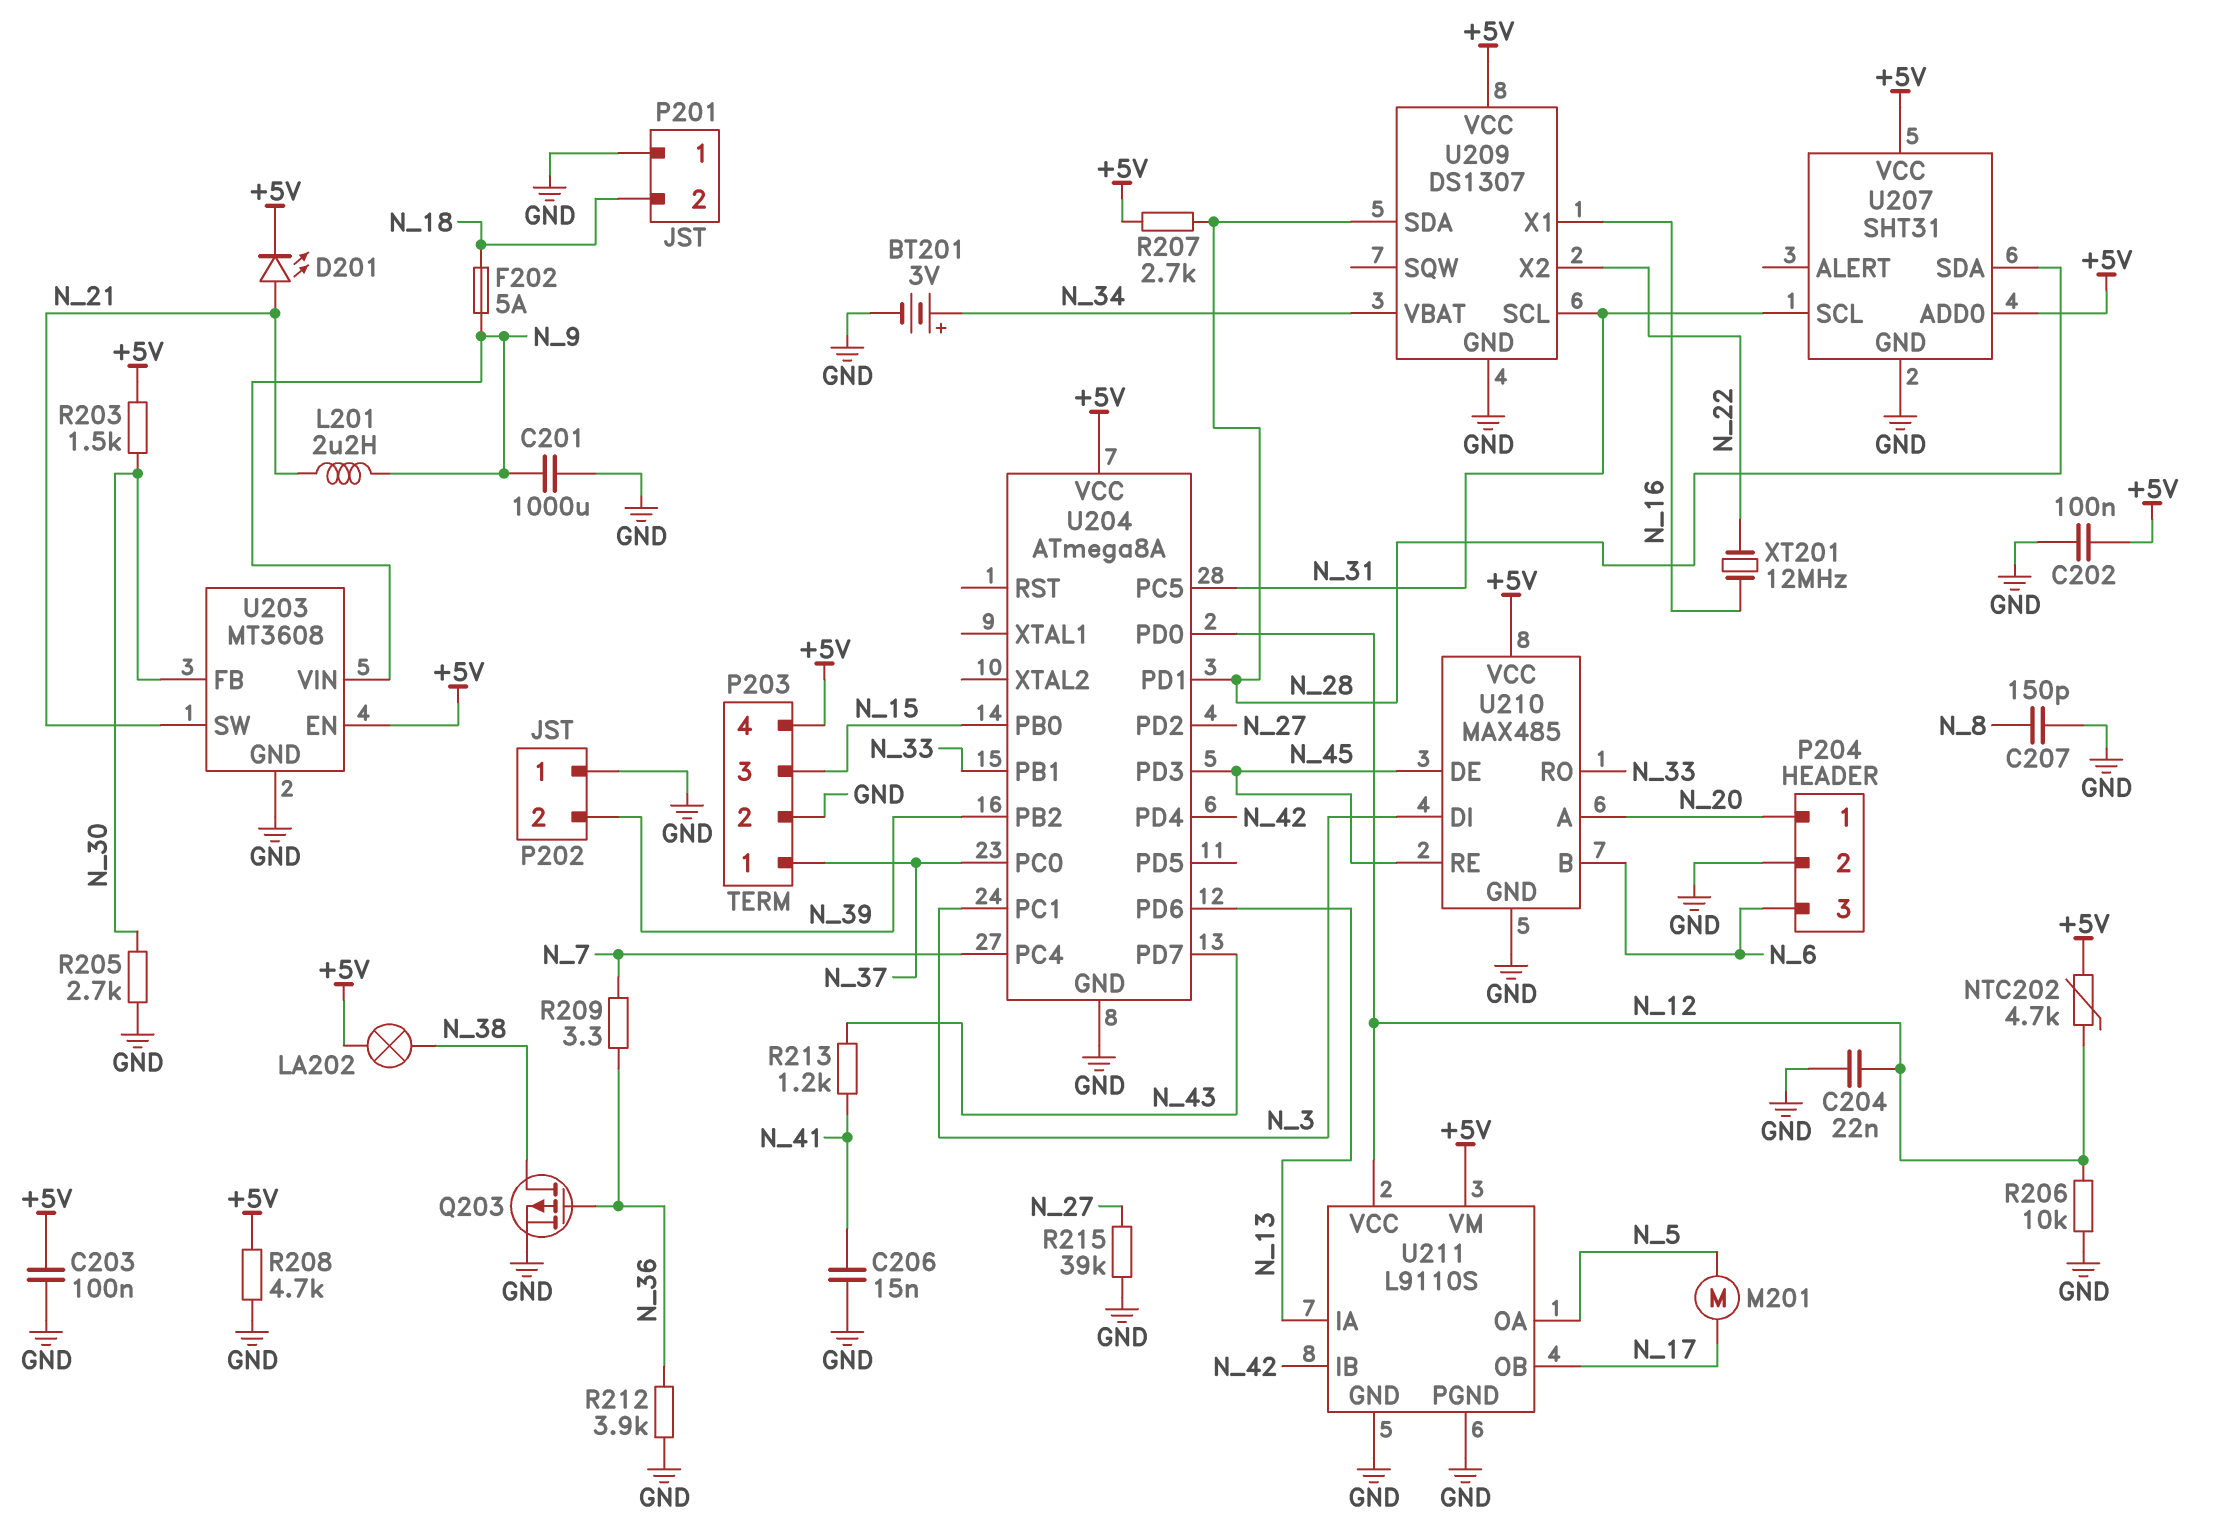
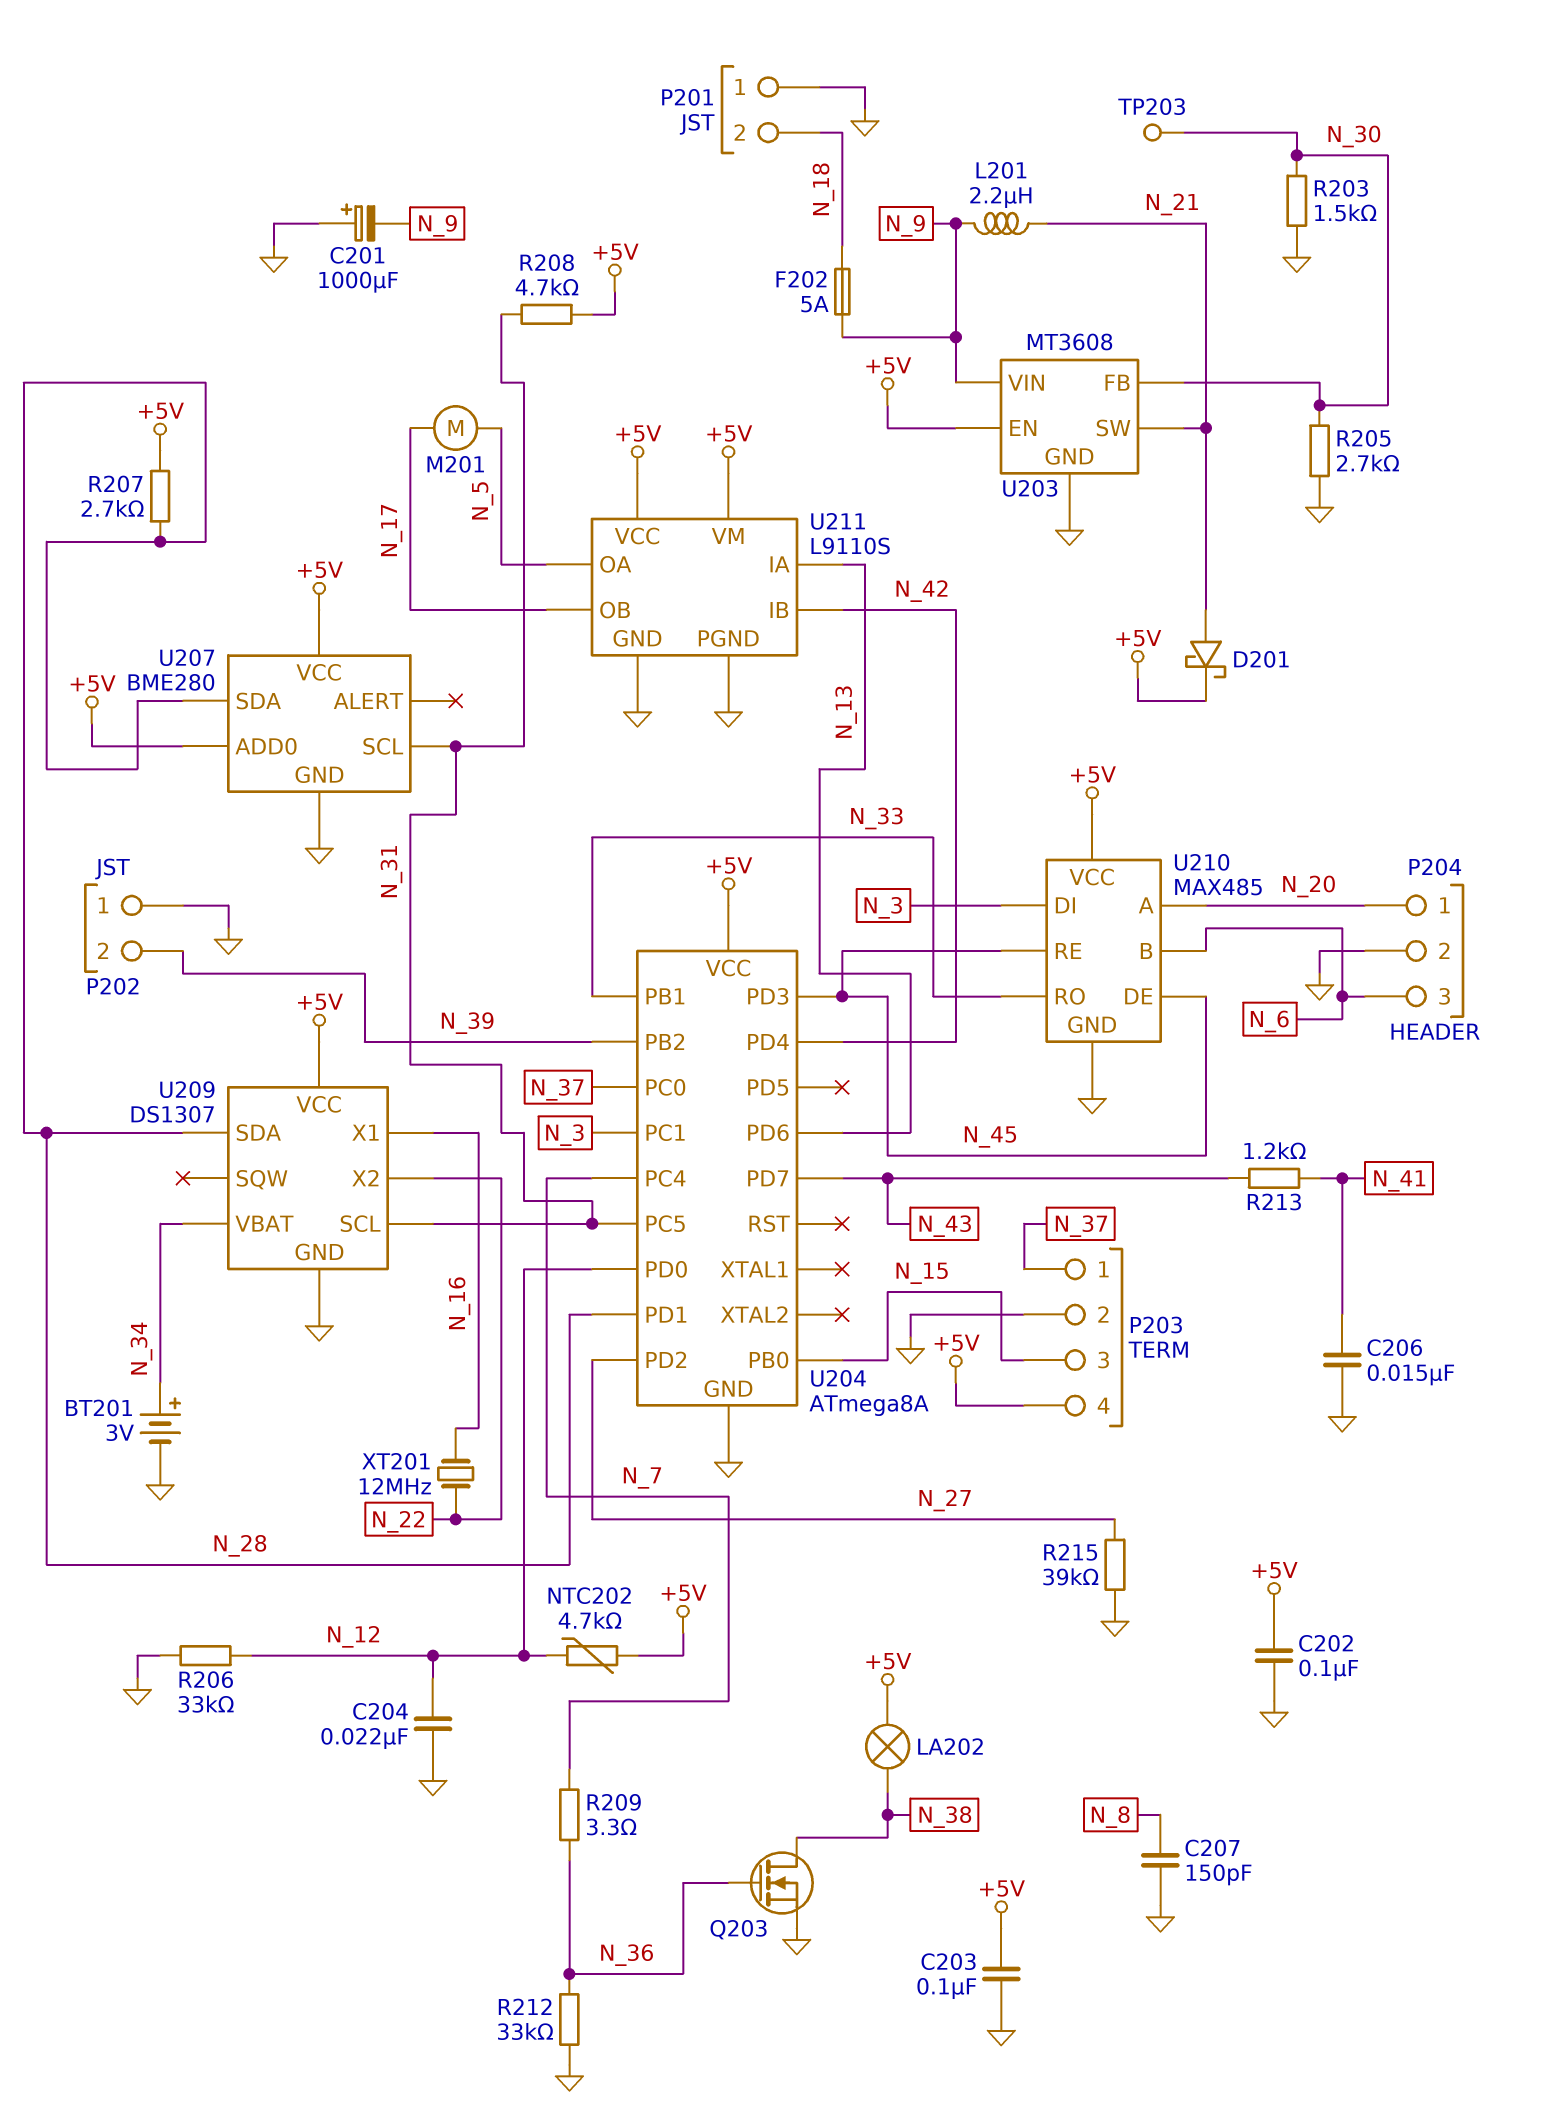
C201: 1000uF (GND, N_9) -> 1000uF (plus GND, minus N_9)
D201: LED (A N_21, K +5V) -> schottky (A N_21, K +5V)
Q203: PMOS (G N_36, D N_38, S GND) -> NMOS (G N_36, D N_38, S GND)
R203: 1.5k (+5V, N_30) -> 1.5k (GND, N_30)
R206: 10k (GND, N_12) -> 33k (GND, N_12)
R208: 4.7k (+5V, GND) -> 4.7k (+5V, N_31)
R212: 3.9k (GND, N_36) -> 33k (GND, N_36)
TP203: none -> test point (N_30)
U207: SHT31 -> BME280
U211 pin VCC: N_12 -> +5V

